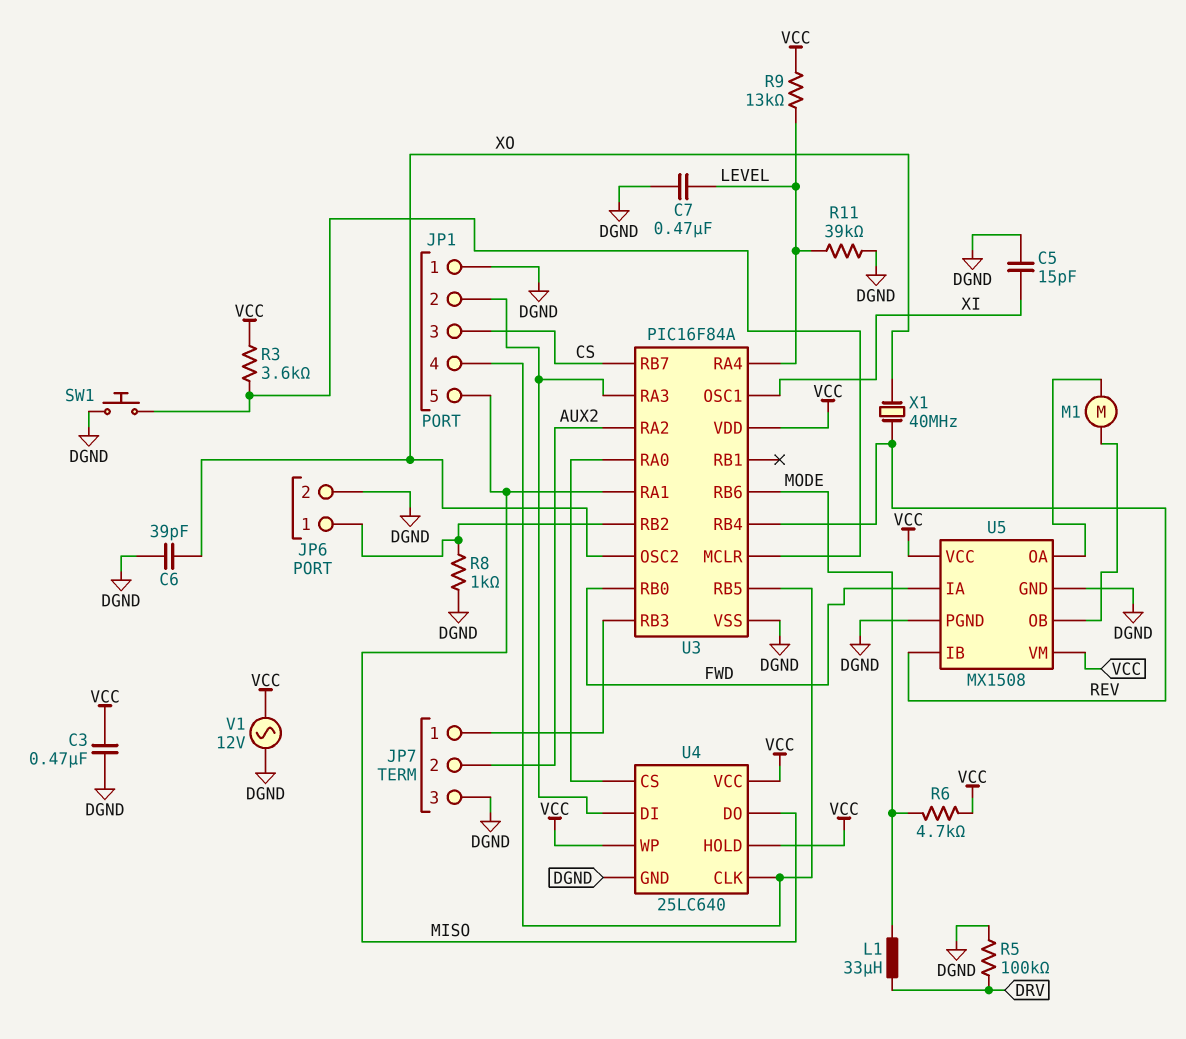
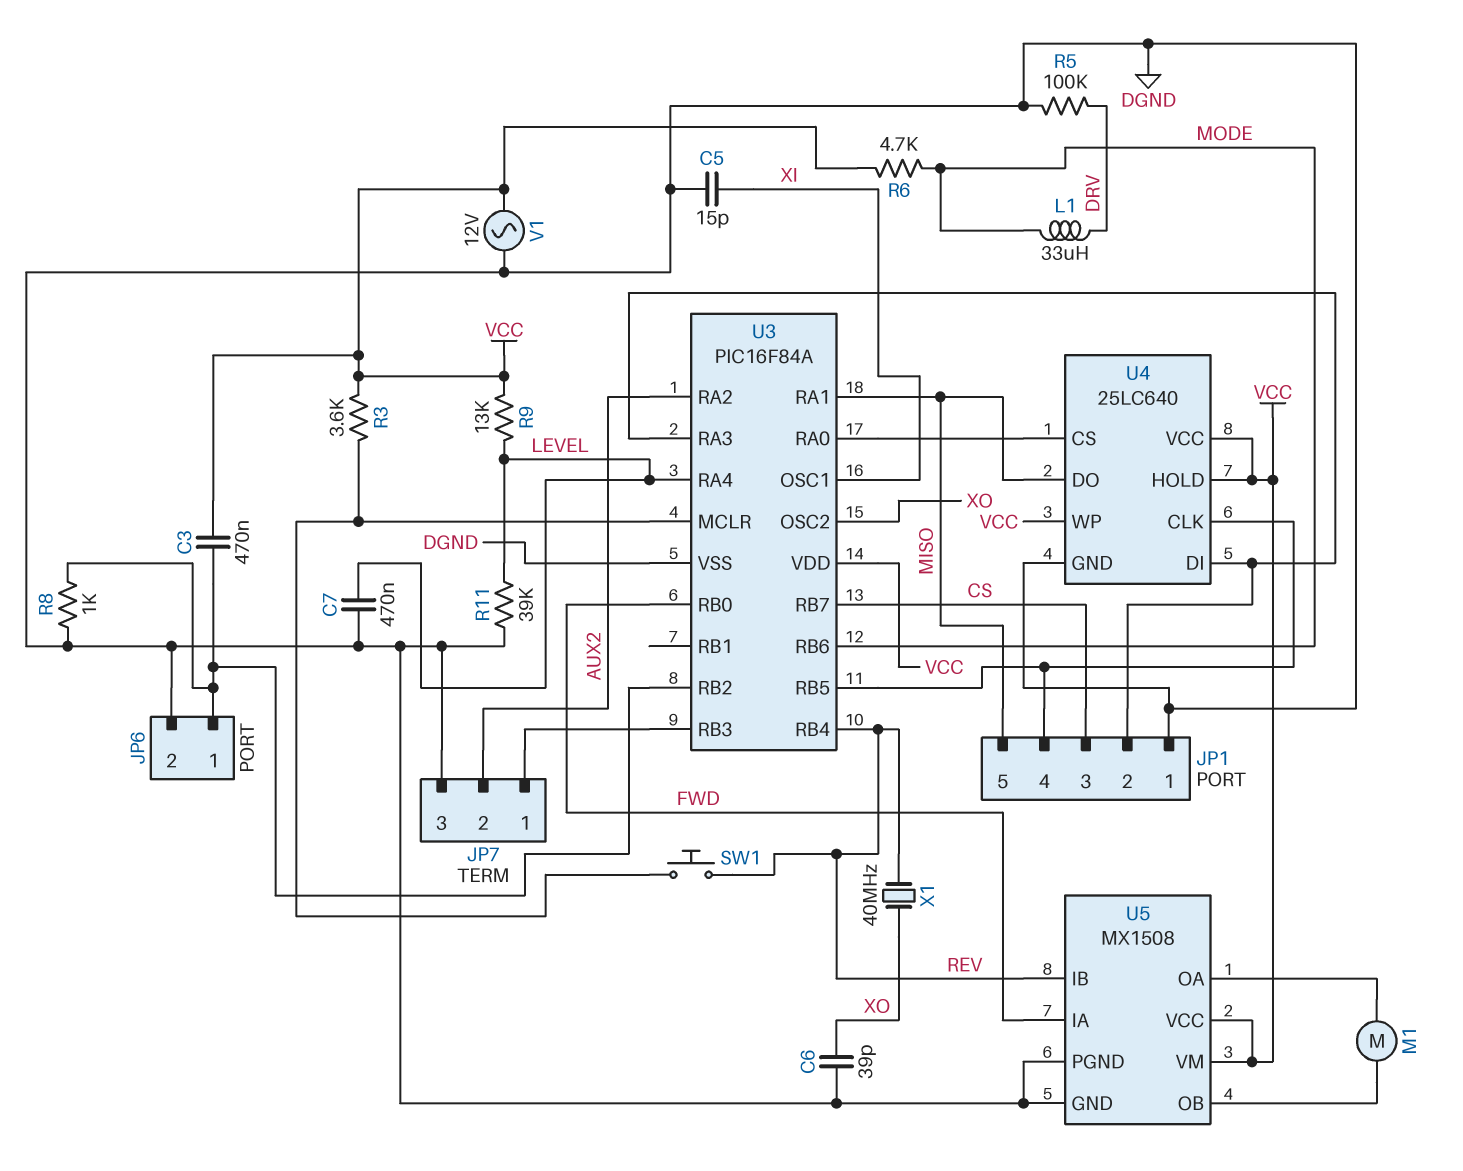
C3: 470nF (DGND, VCC) -> 470nF (JP6/1, VCC)
SW1: button (DGND, U3/MCLR) -> button (REV, U3/MCLR)

